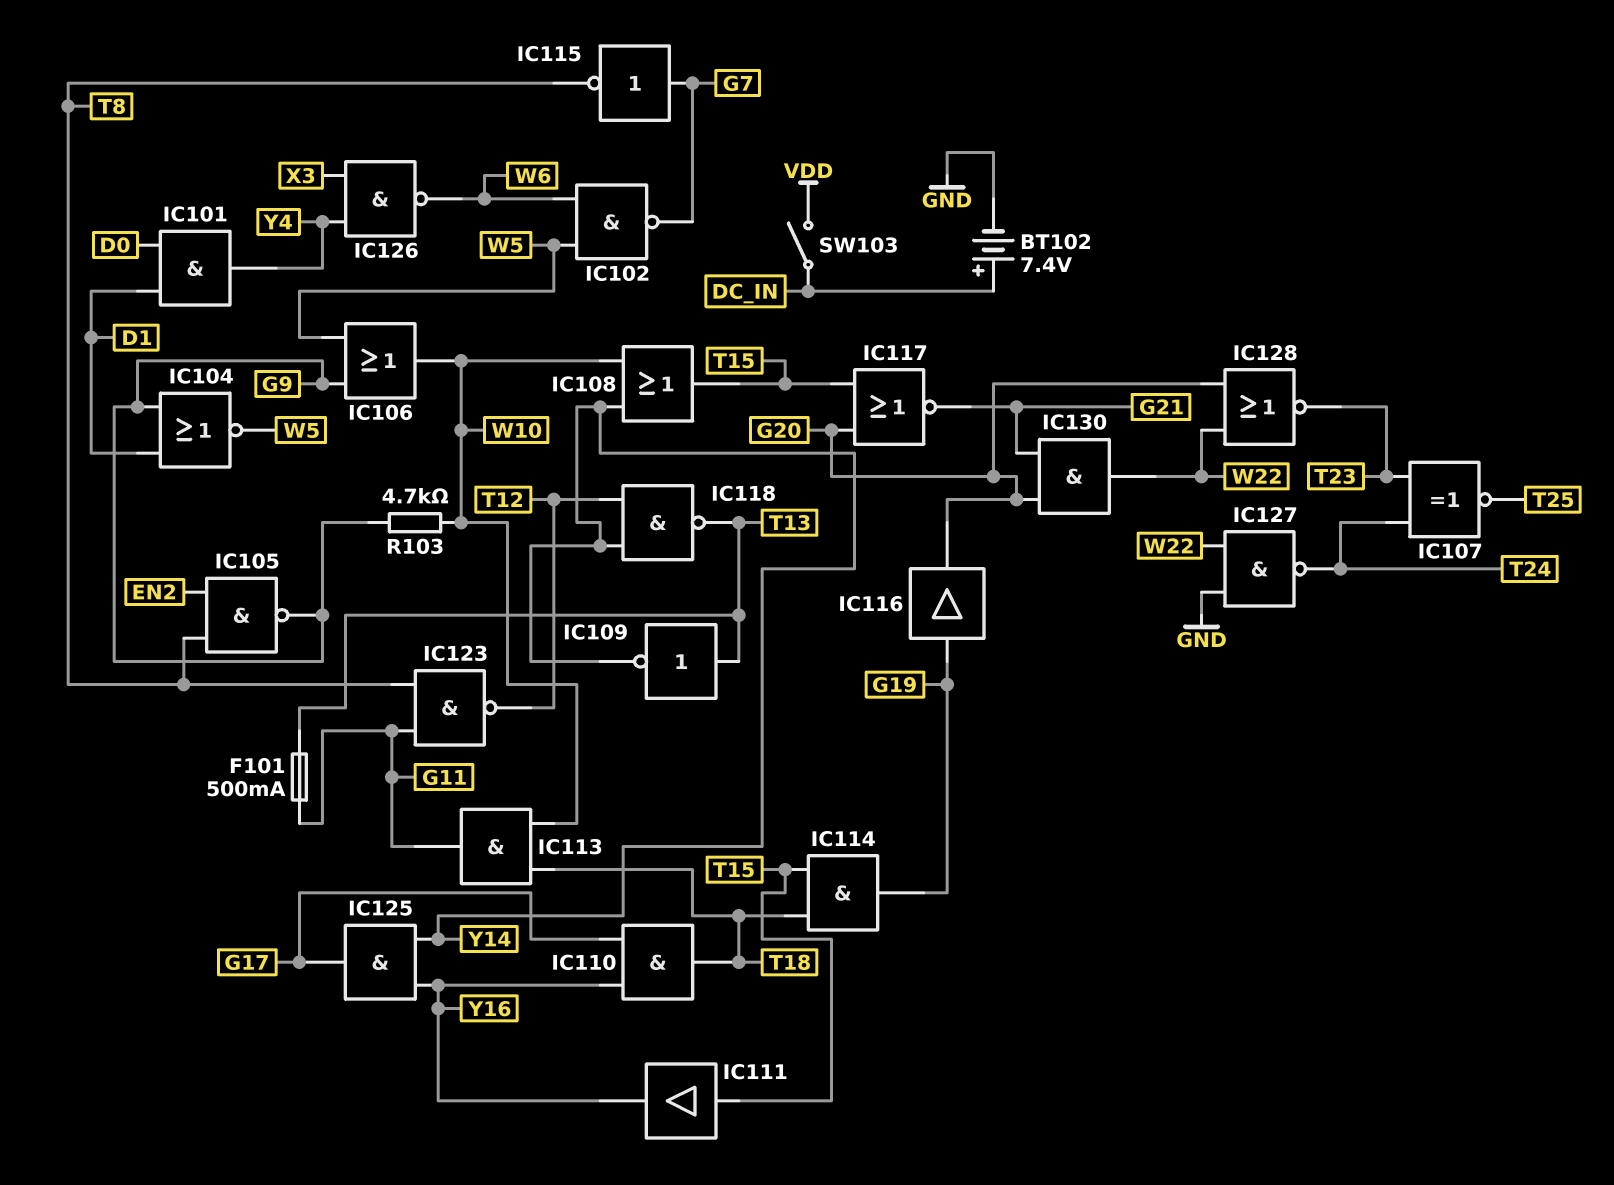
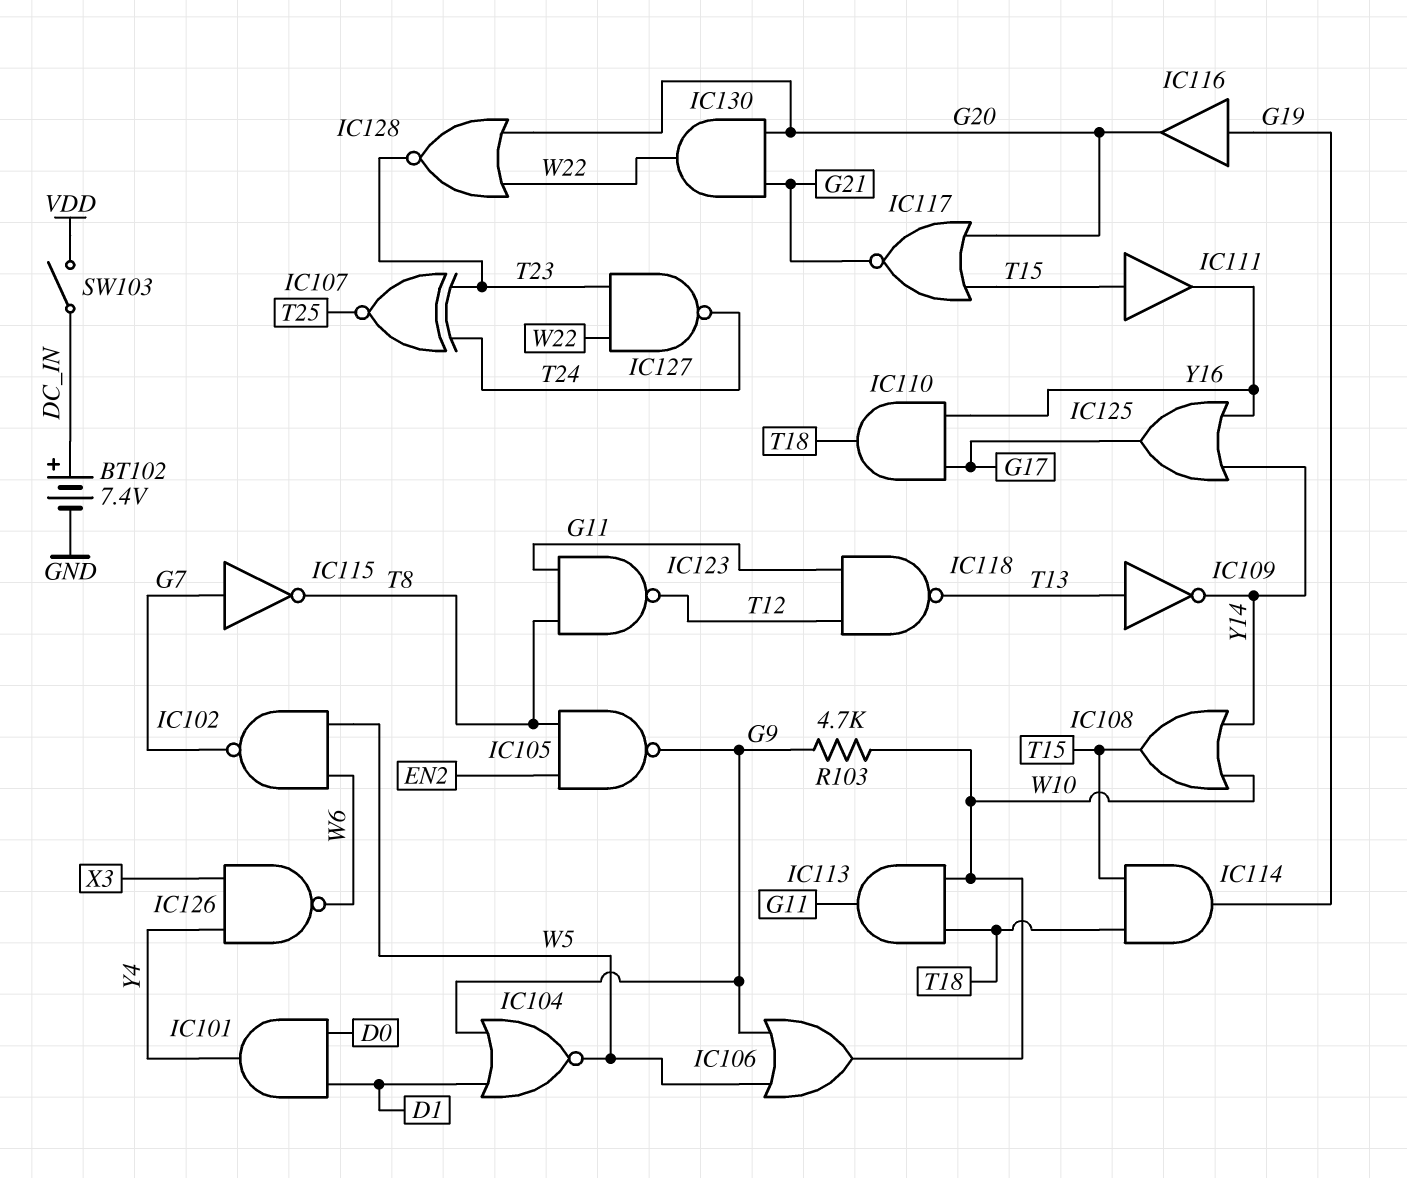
F101: 500mA (G11, T13) -> none
IC118: NAND (in T12, in Y14, out T13) -> NAND (in G11, in T12, out T13)
IC125: AND (in Y14, in Y16, out G17) -> OR (in Y14, in Y16, out G17)
IC127: NAND (in GND, in W22, out T24) -> NAND (in T23, in W22, out T24)

